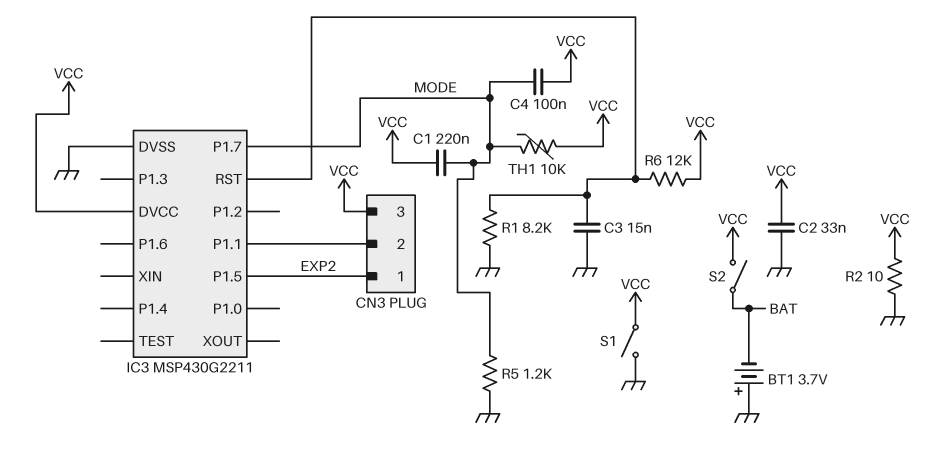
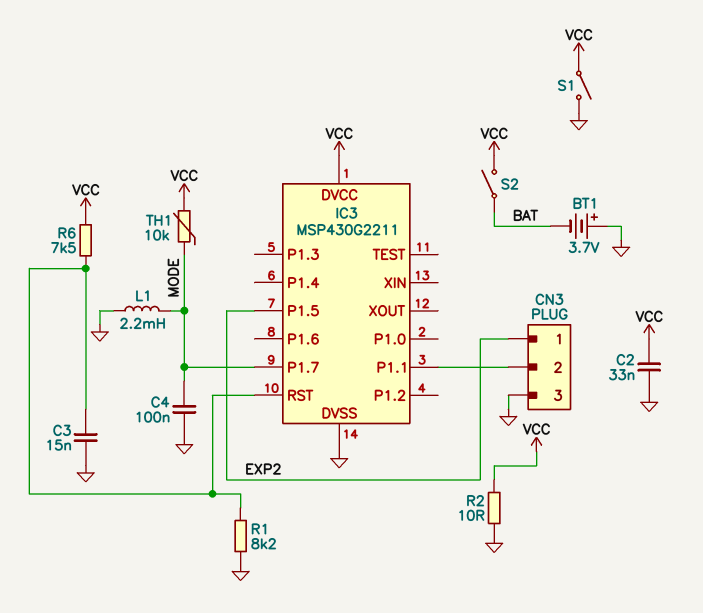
C1: 220nF (MODE, VCC) -> none
C4: 100nF (MODE, VCC) -> 100nF (GND, MODE)
CN3 pin 3: VCC -> GND
L1: none -> 2.2mH (GND, MODE)
R5: 1.2k (GND, MODE) -> none
R6: 12k (IC3/RST, VCC) -> 7.5k (IC3/RST, VCC)

